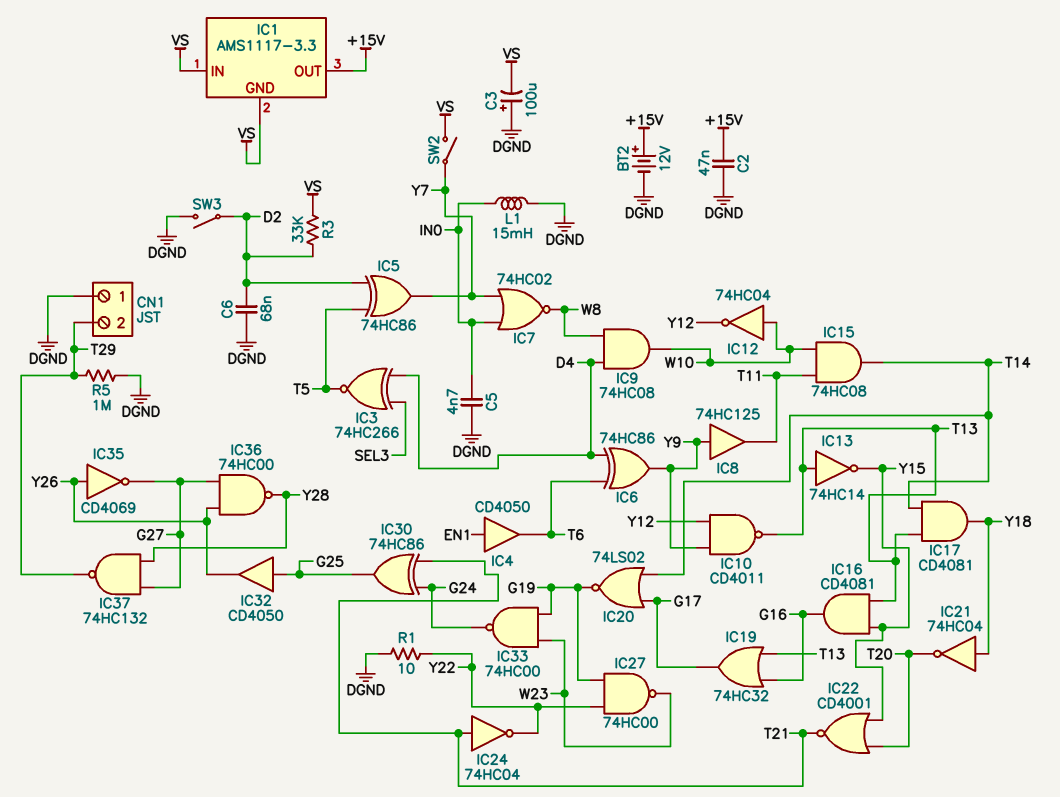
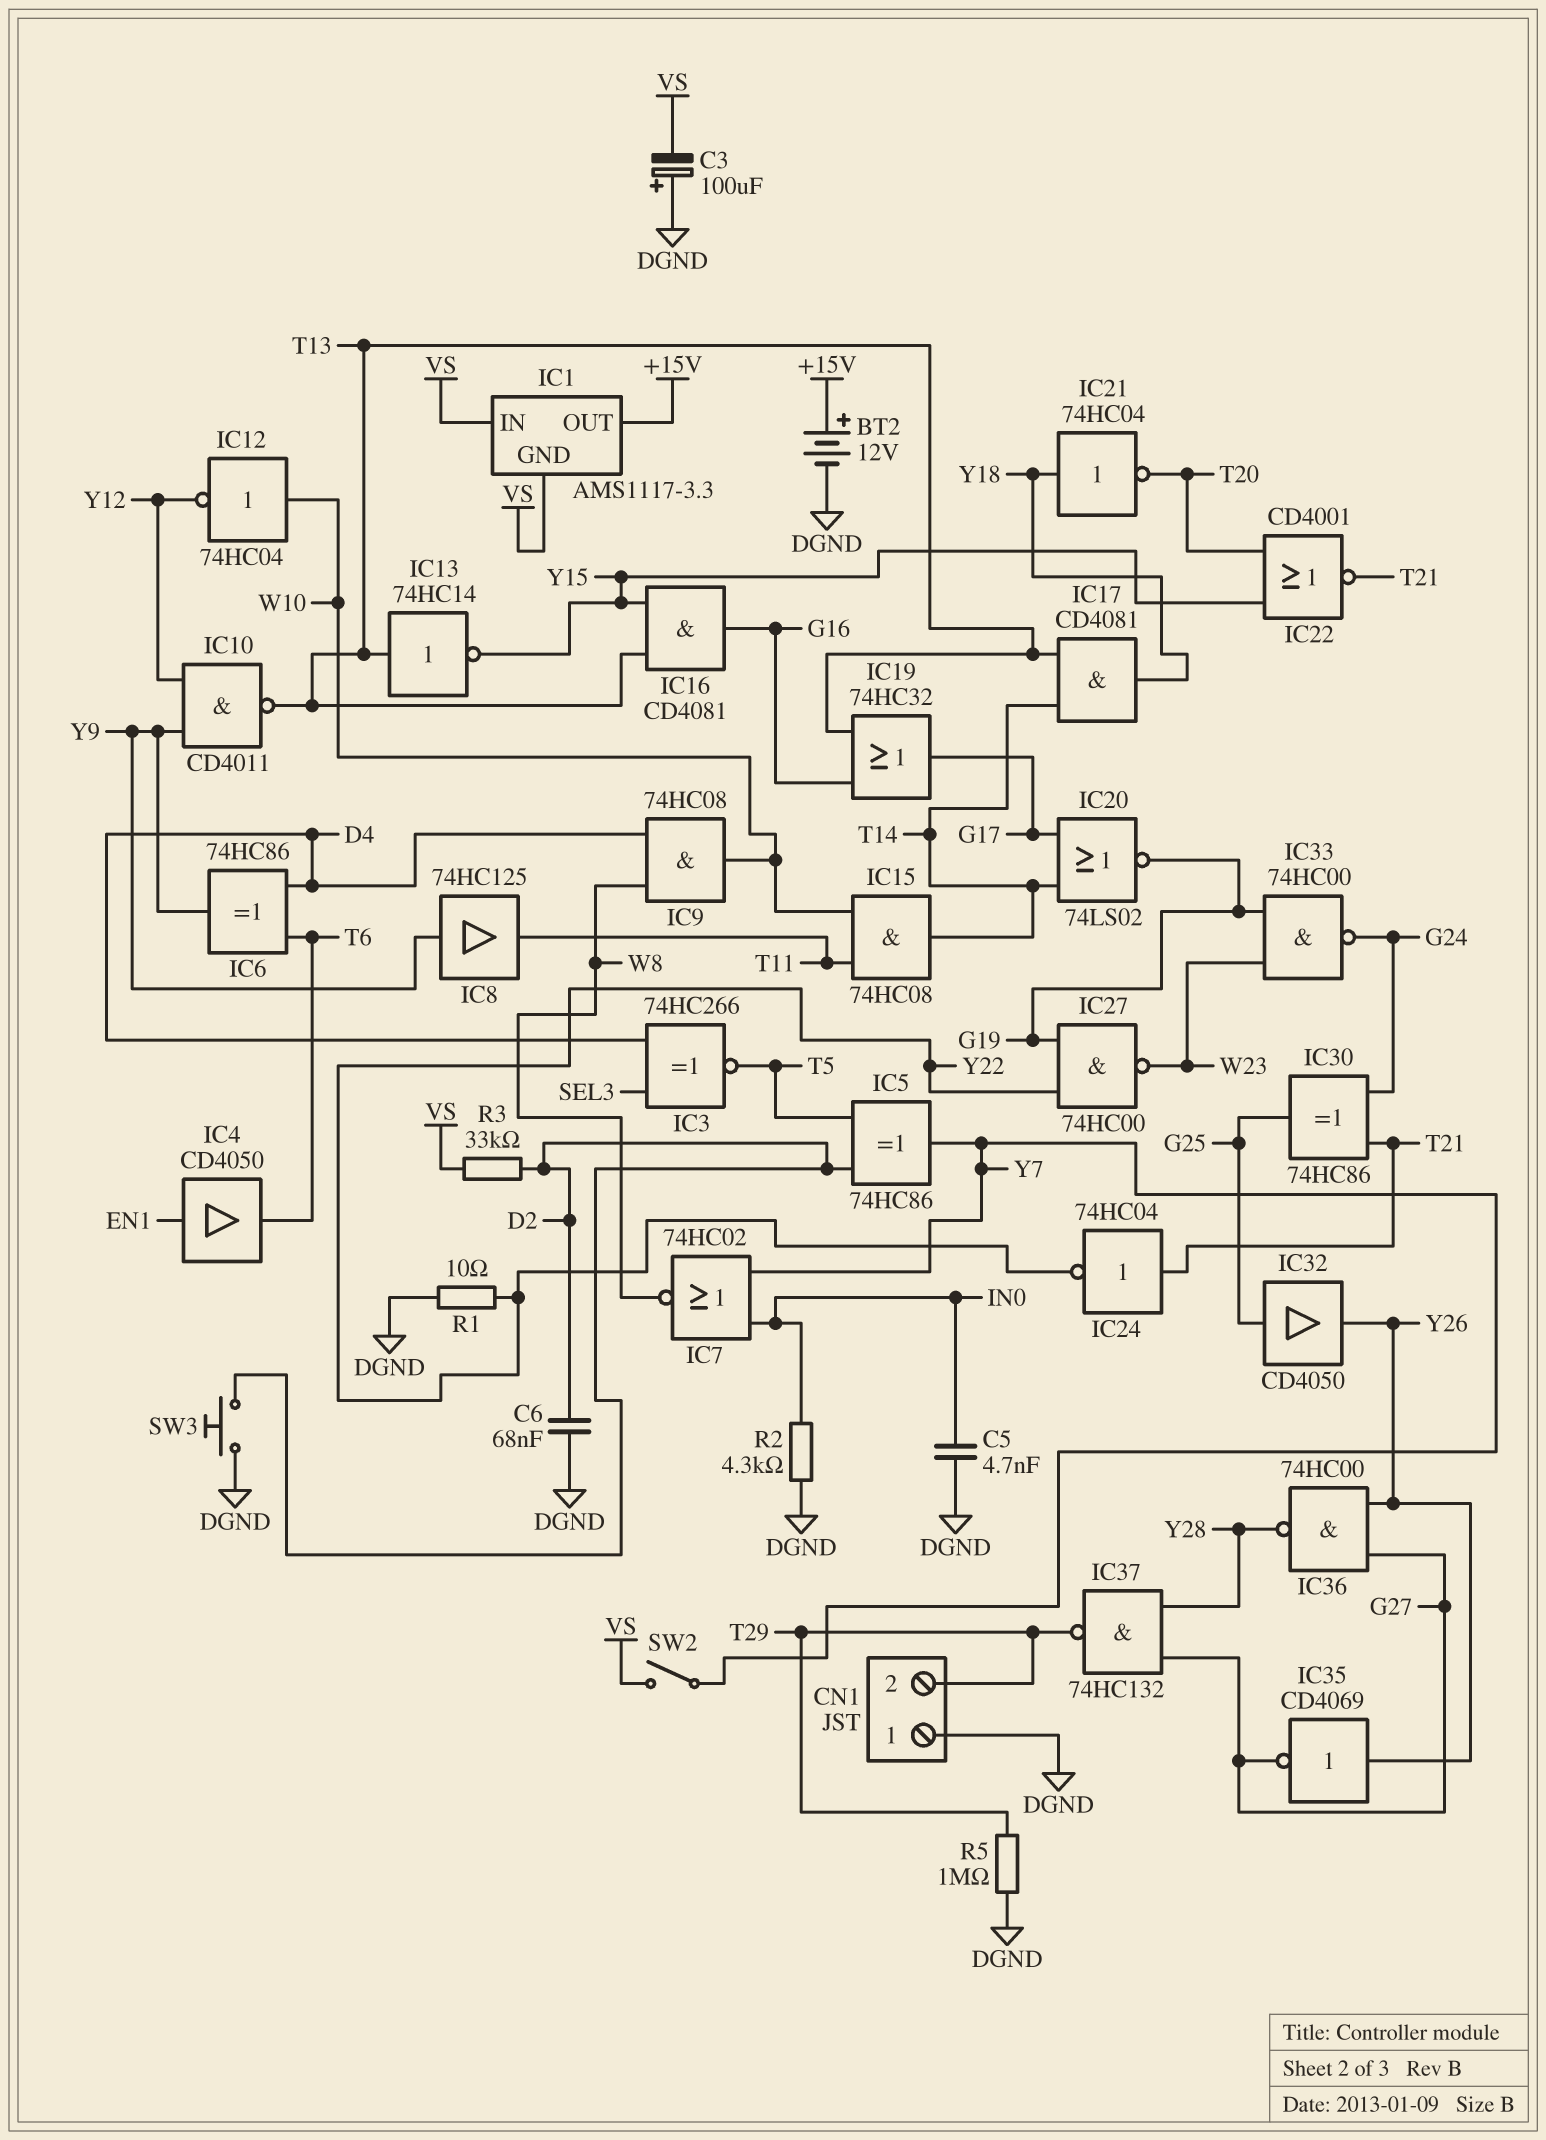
C2: 47nF (+15V, DGND) -> none
L1: 15mH (DGND, IN0) -> none
R2: none -> 4.3k (DGND, IN0)
SW3: switch (D2, DGND) -> button (D2, DGND)

